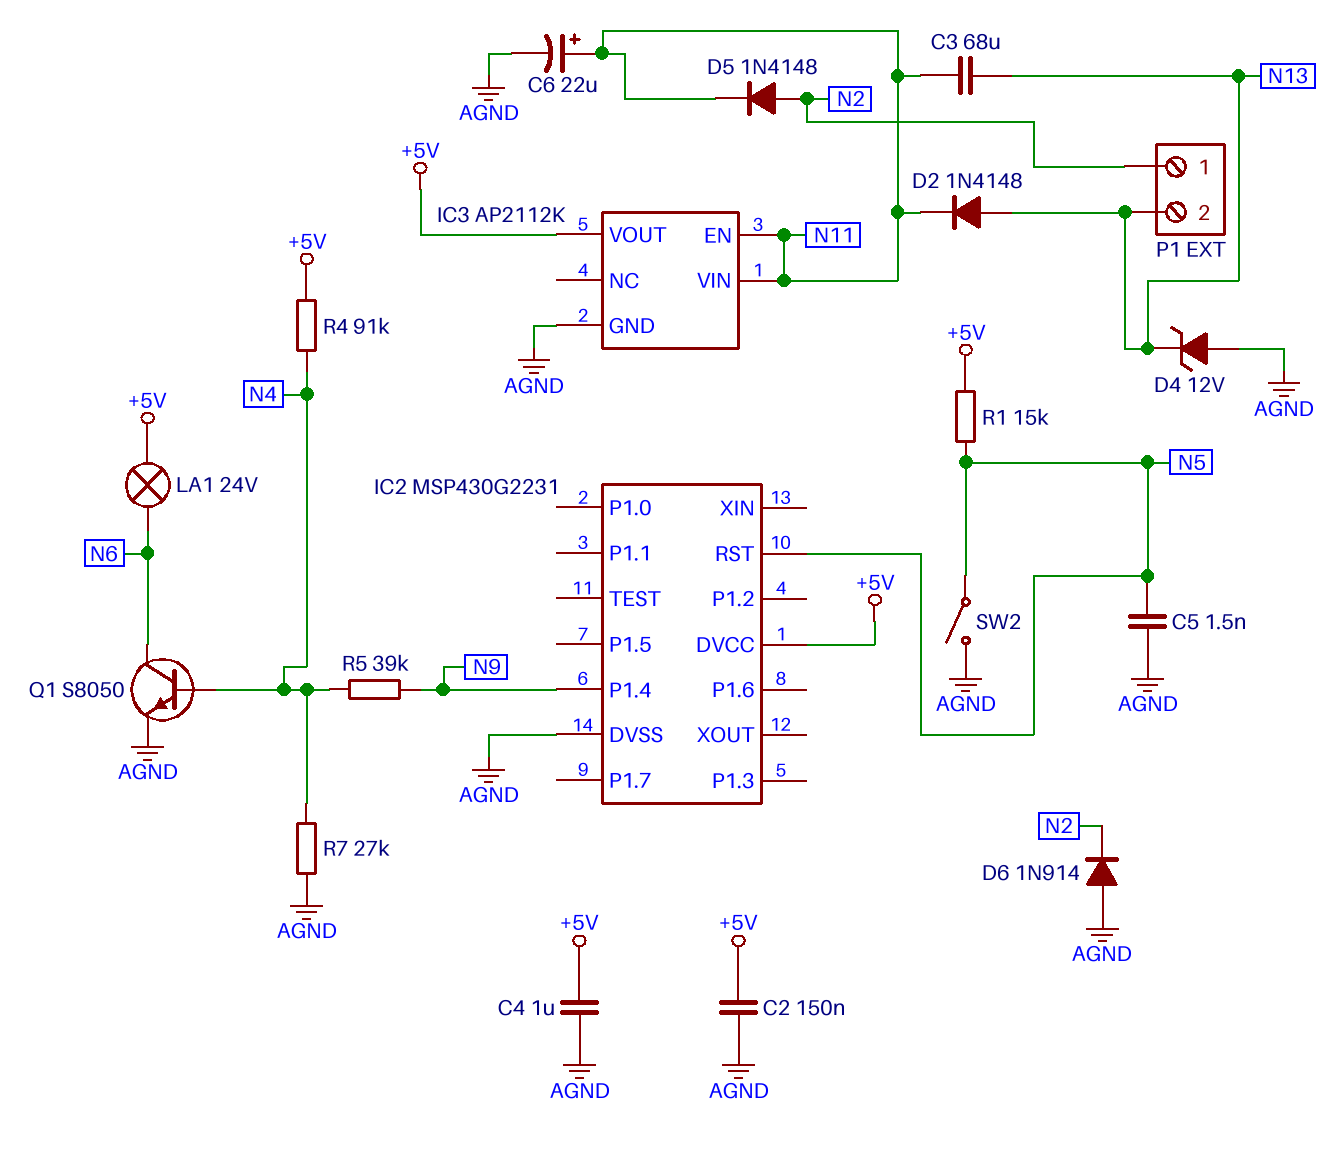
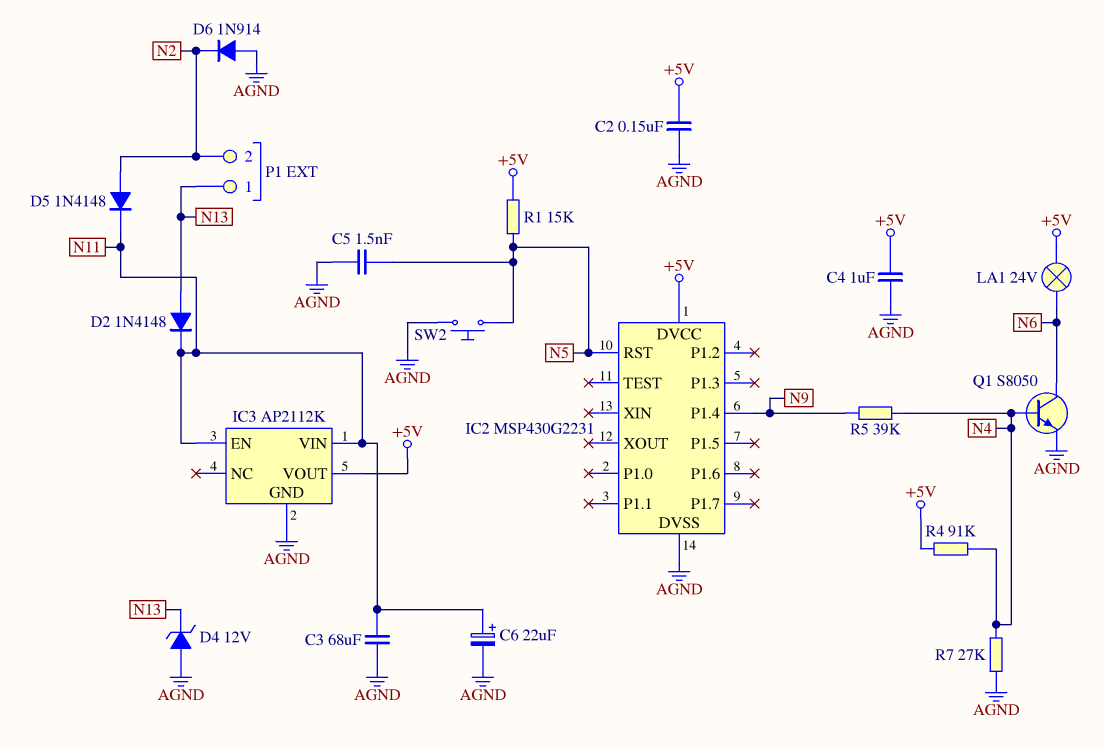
C3: 68uF (N11, N13) -> 68uF (AGND, N11)
P1 pin 1: N2 -> N13
P1 pin 2: N13 -> N2
SW2: switch (AGND, N5) -> button (AGND, N5)

